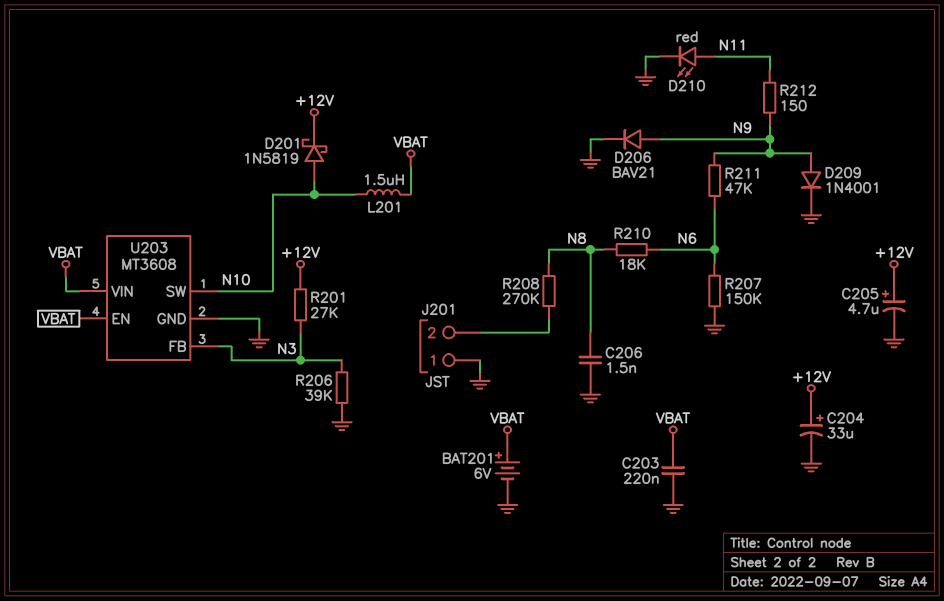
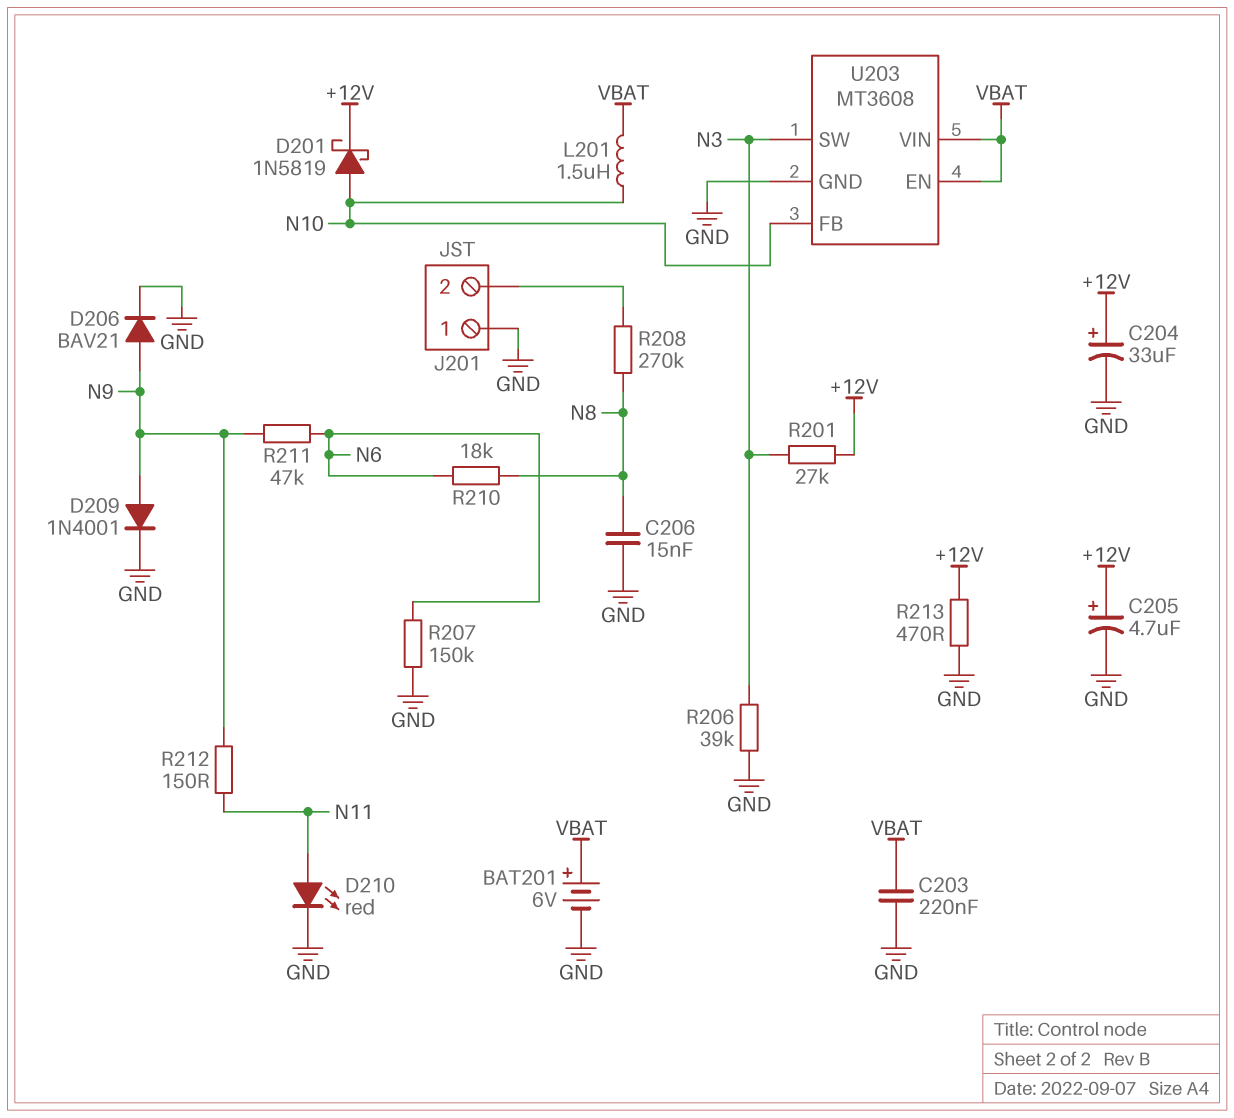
C206: 1.5nF (GND, N8) -> 15nF (GND, N8)
R213: none -> 470 (+12V, GND)
U203 pin FB: N3 -> N10
U203 pin SW: N10 -> N3

